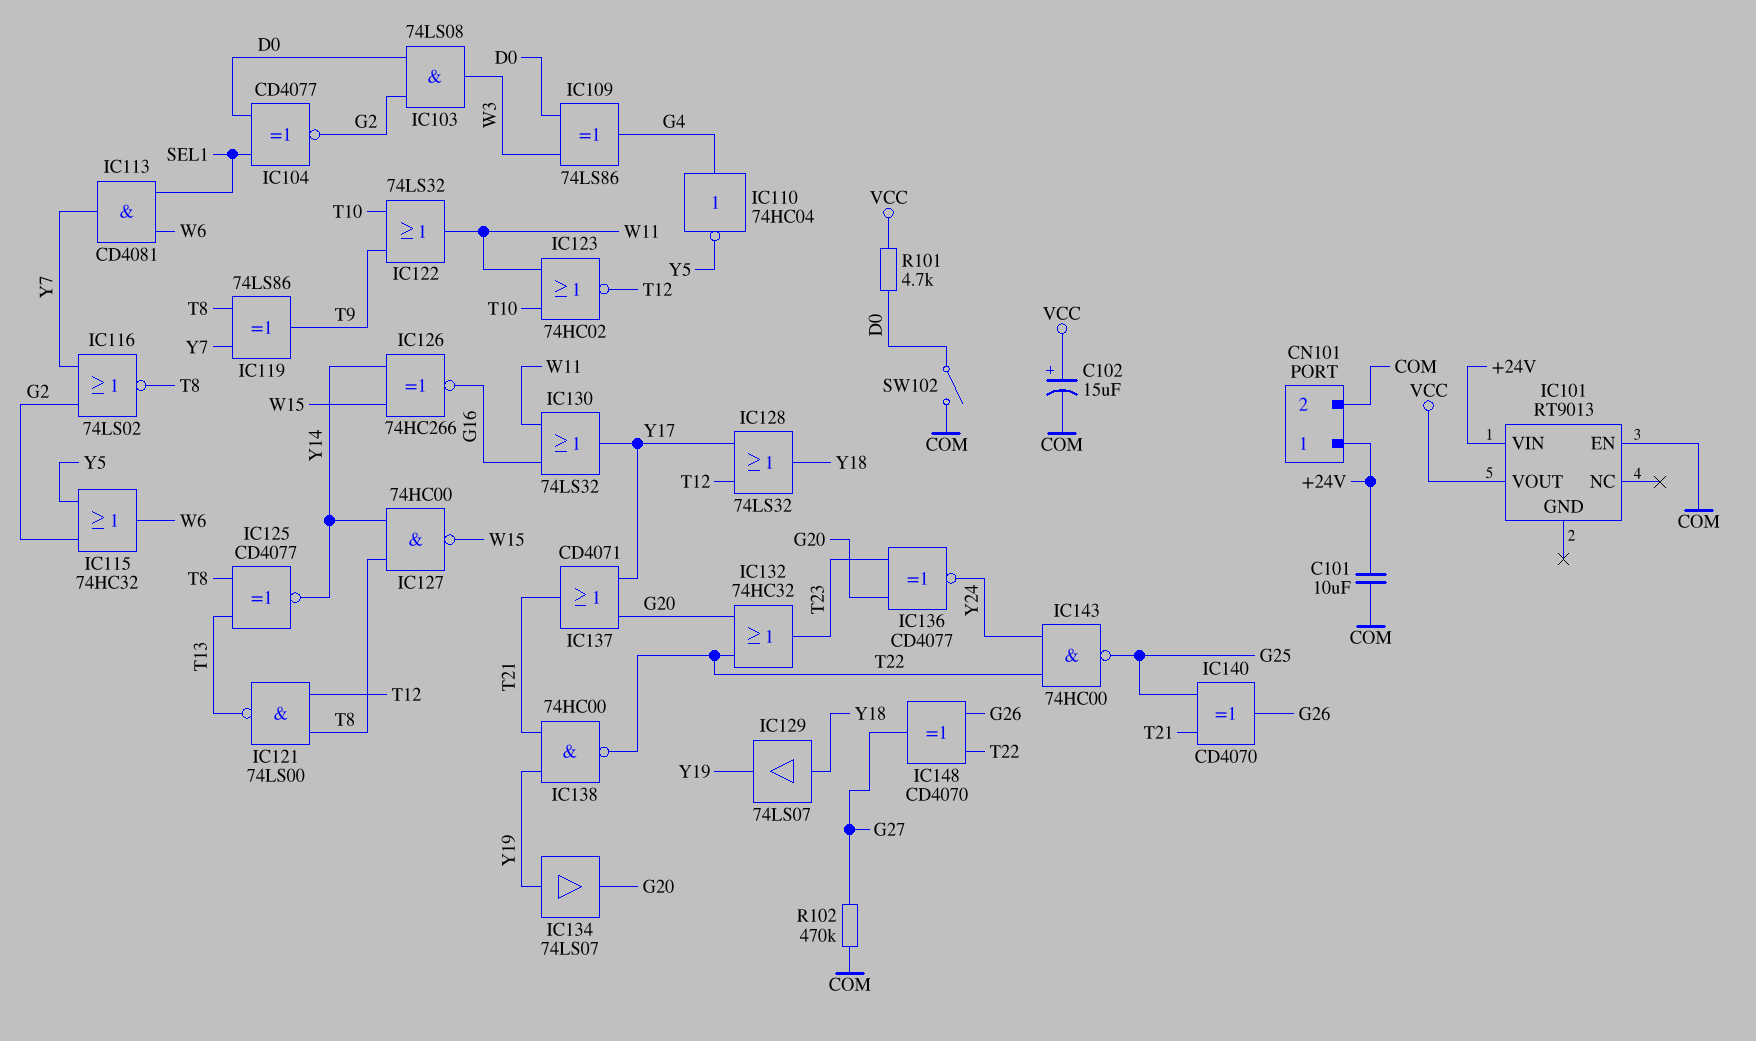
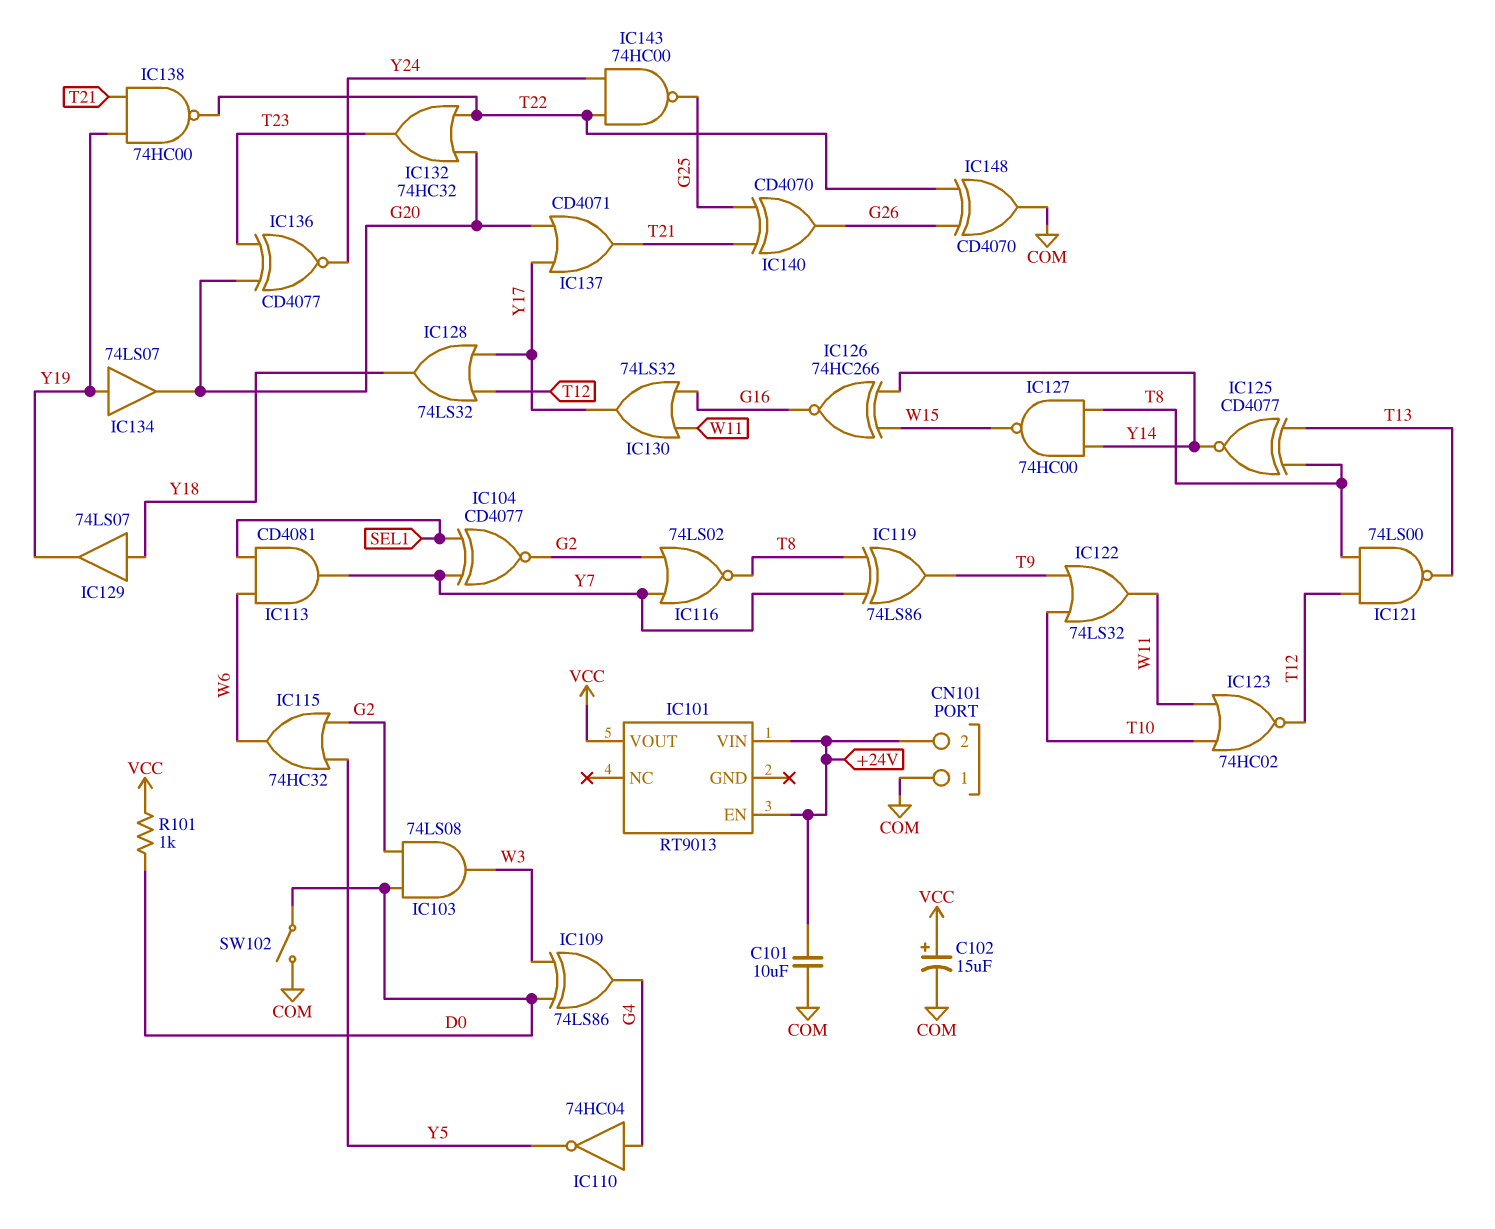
CN101 pin 1: +24V -> COM
CN101 pin 2: COM -> +24V
IC101 pin EN: COM -> +24V
IC104: XNOR CD4077 (in D0, in SEL1, out G2) -> XNOR CD4077 (in SEL1, in Y7, out G2)
IC148: XOR CD4070 (in G26, in T22, out G27) -> XOR CD4070 (in G26, in T22, out COM)
R101: 4.7k (D0, VCC) -> 1k (D0, VCC)
R102: 470k (COM, G27) -> none

